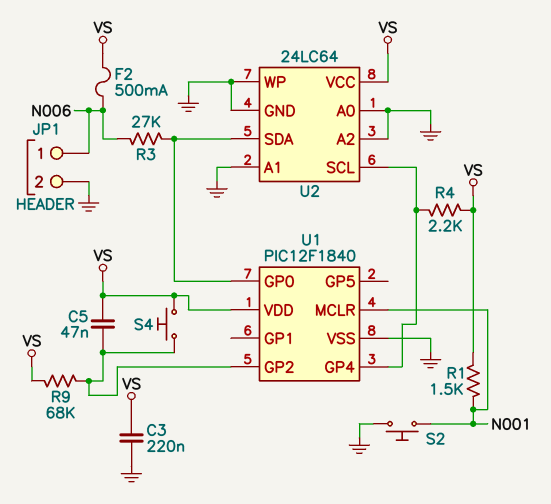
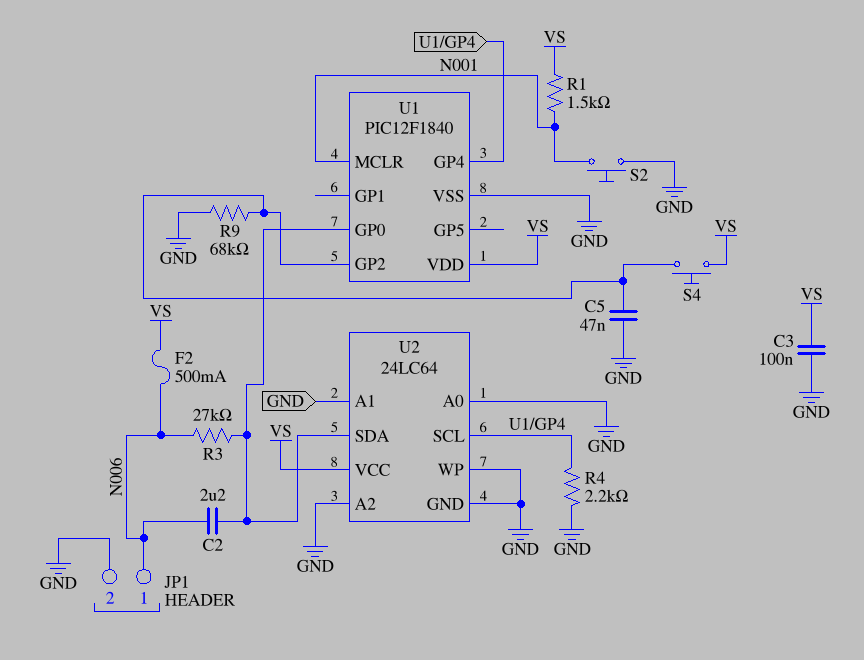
C2: none -> 2.2uF (N006, U1/GP0)
C3: 220nF (GND, VS) -> 100nF (GND, VS)
C5: 47nF (U1/GP2, VS) -> 47nF (GND, U1/GP2)
R4: 2.2k (U1/GP4, VS) -> 2.2k (GND, U1/GP4)
R9: 68k (U1/GP2, VS) -> 68k (GND, U1/GP2)

